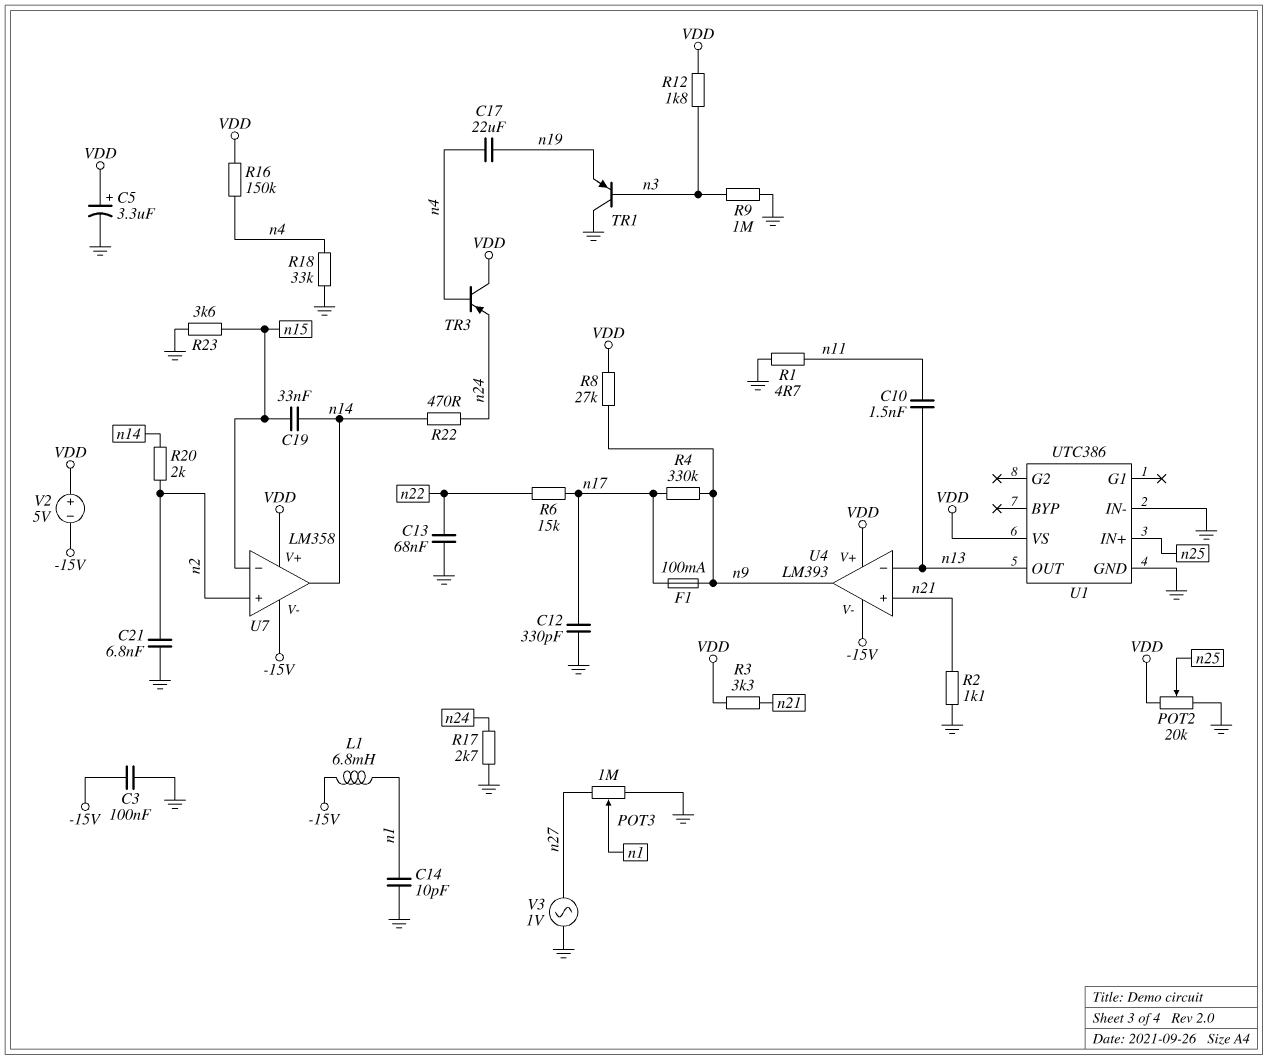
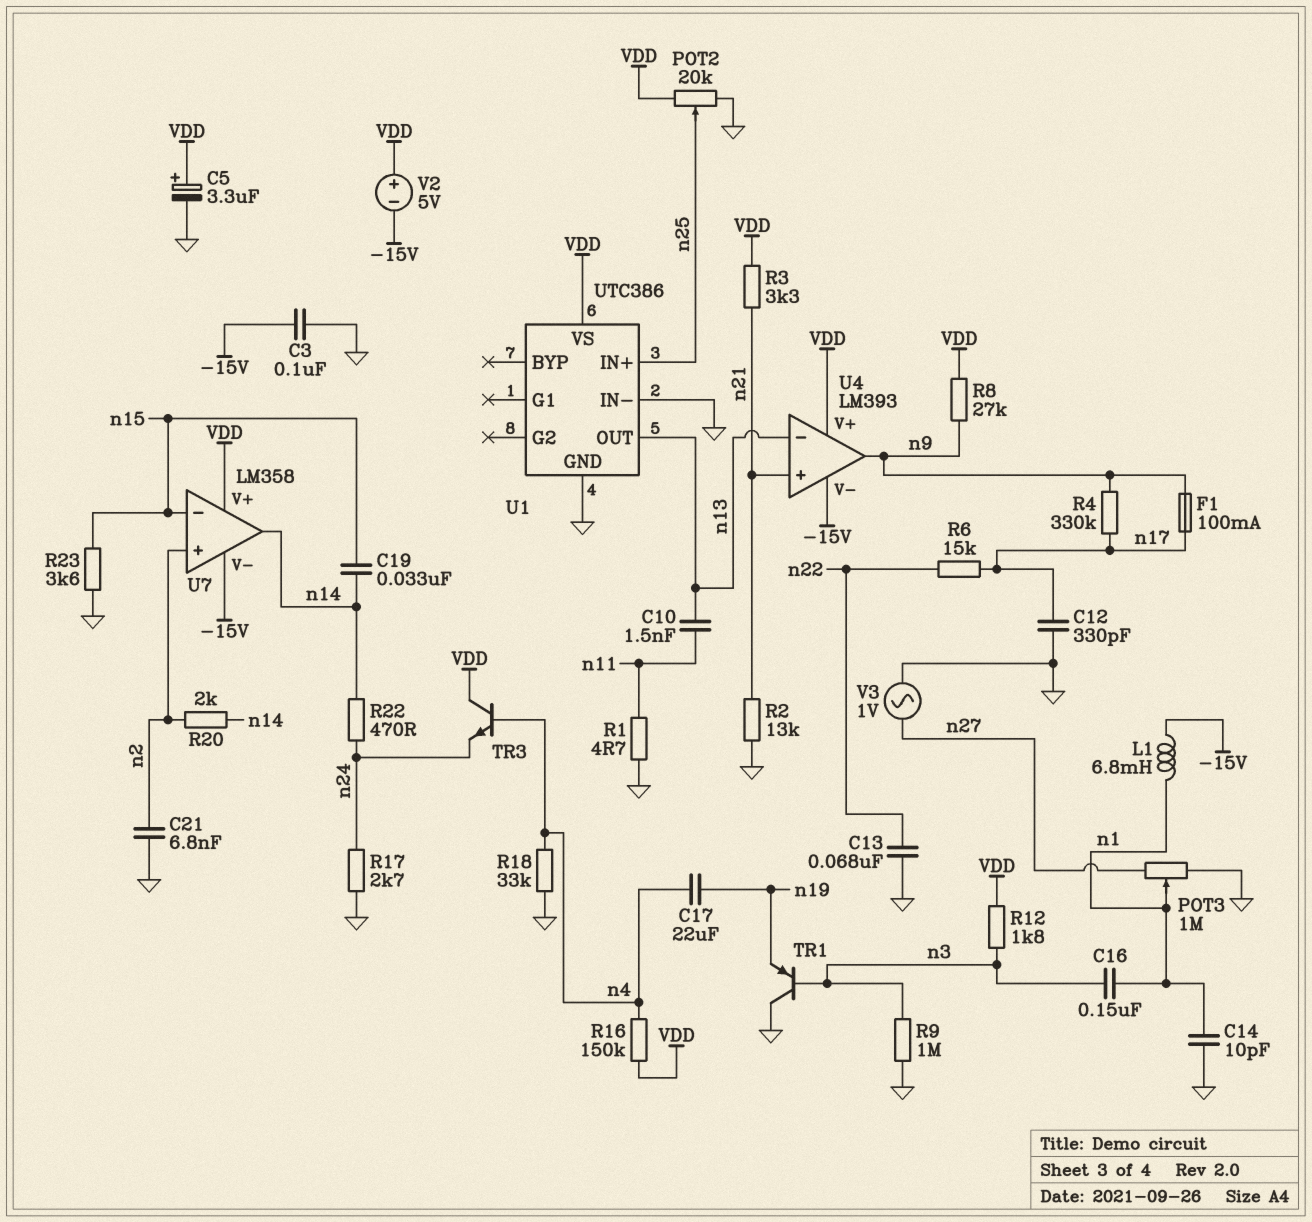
C16: none -> 150nF (n1, n3)
R2: 1.1k (GND, n21) -> 13k (GND, n21)
TR3: PNP (B n4, C VDD, E n24) -> NPN (B n4, C VDD, E n24)

